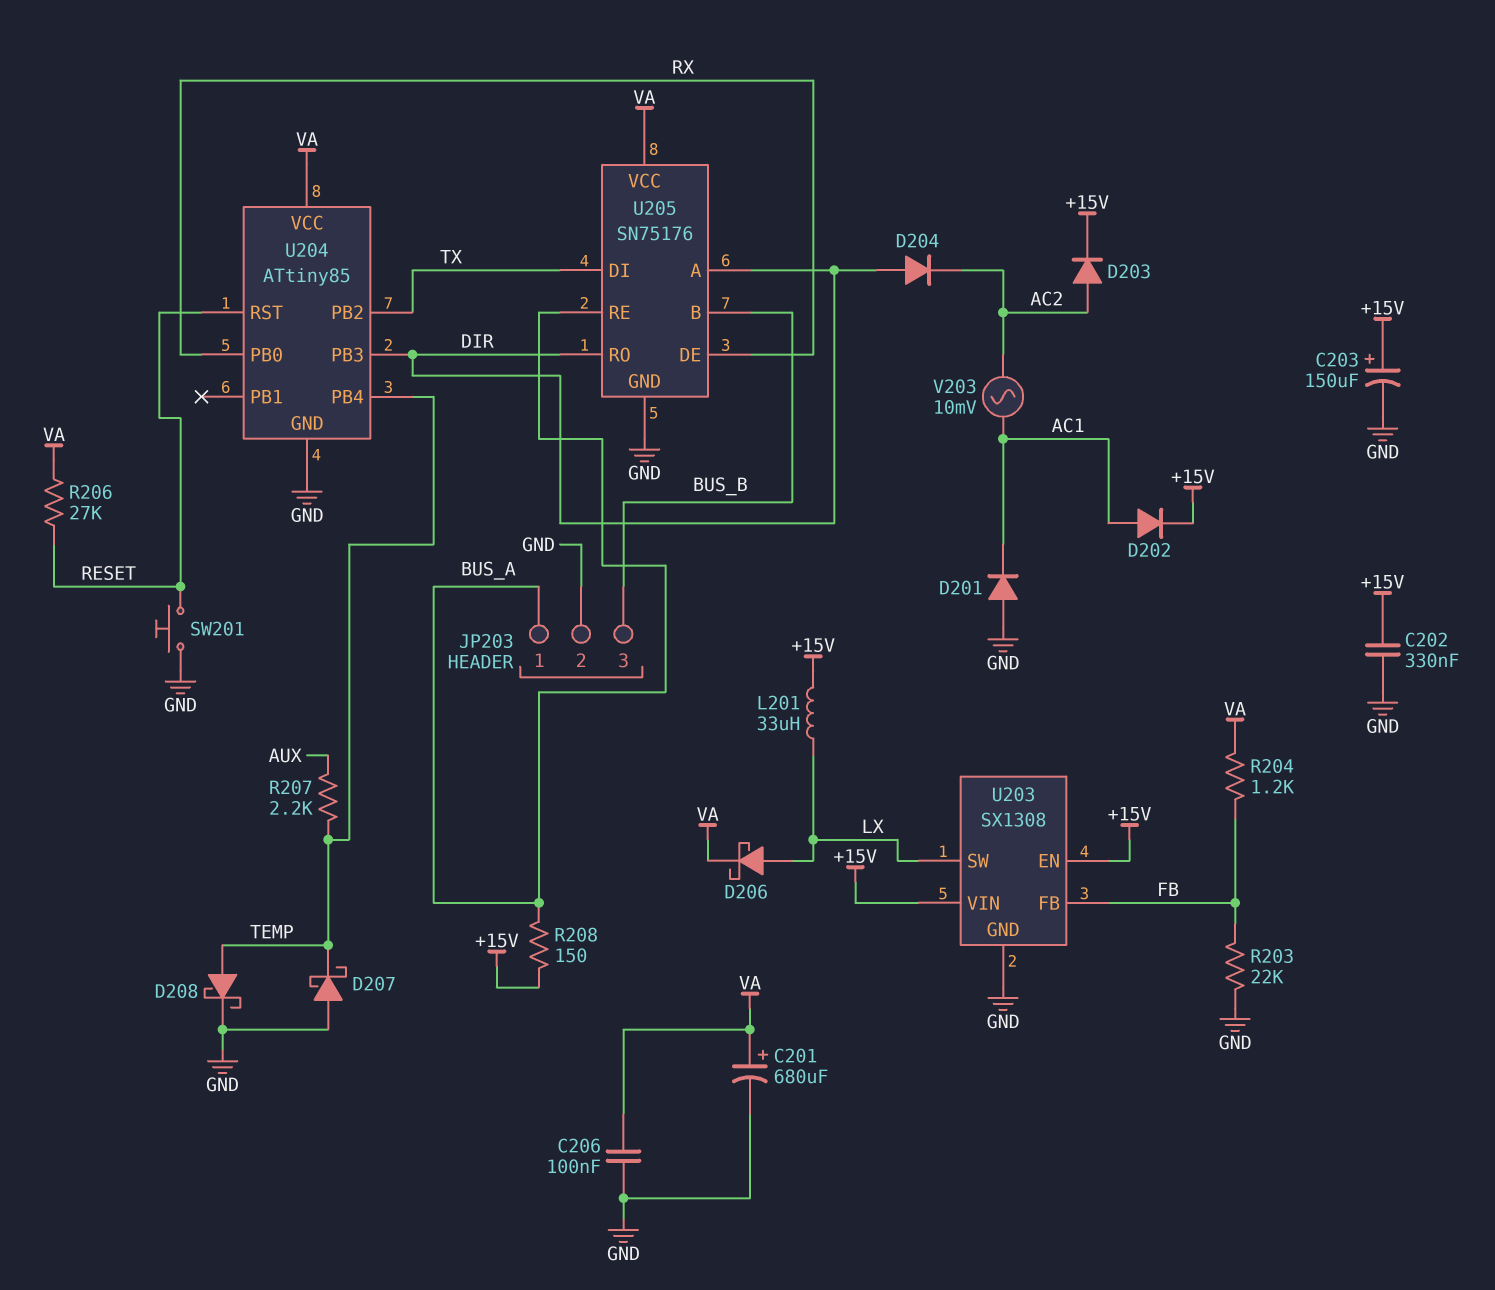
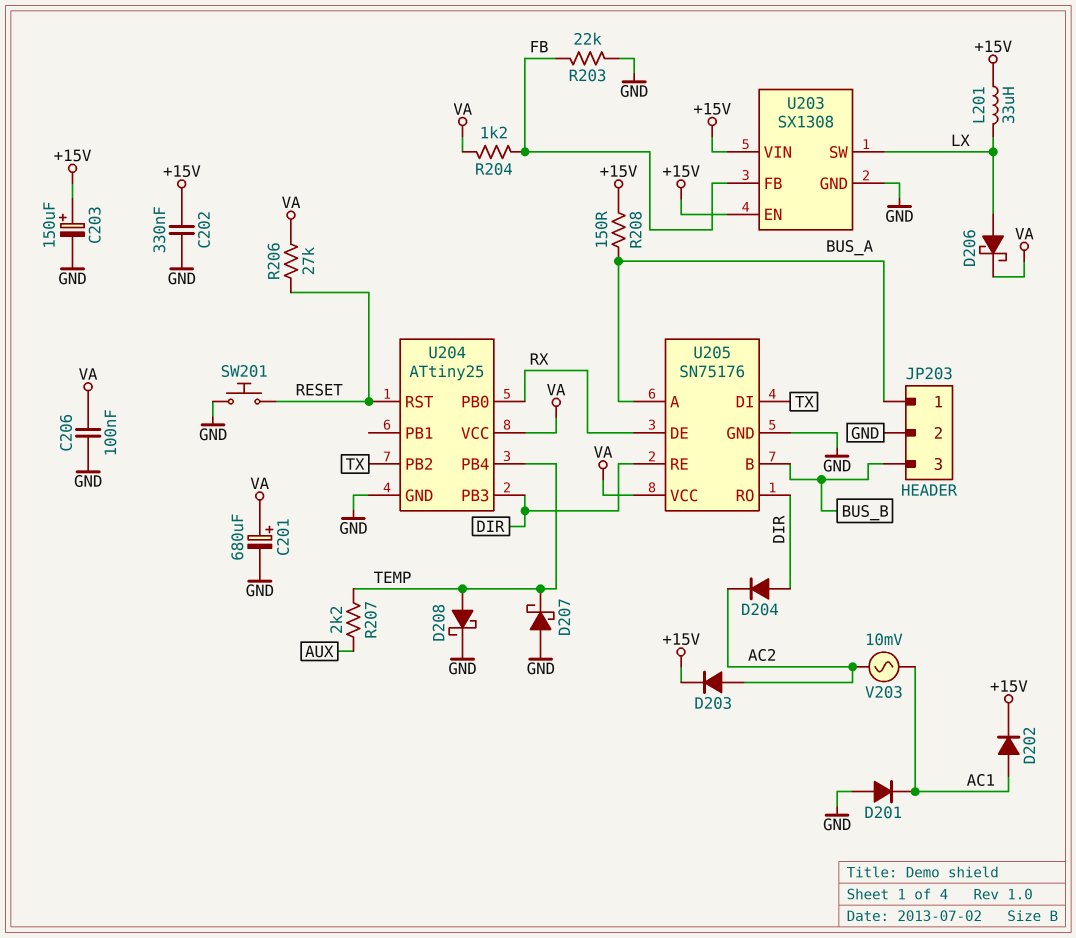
U204: ATtiny85 -> ATtiny25
U205 pin A: DIR -> BUS_A
U205 pin RE: BUS_A -> DIR

